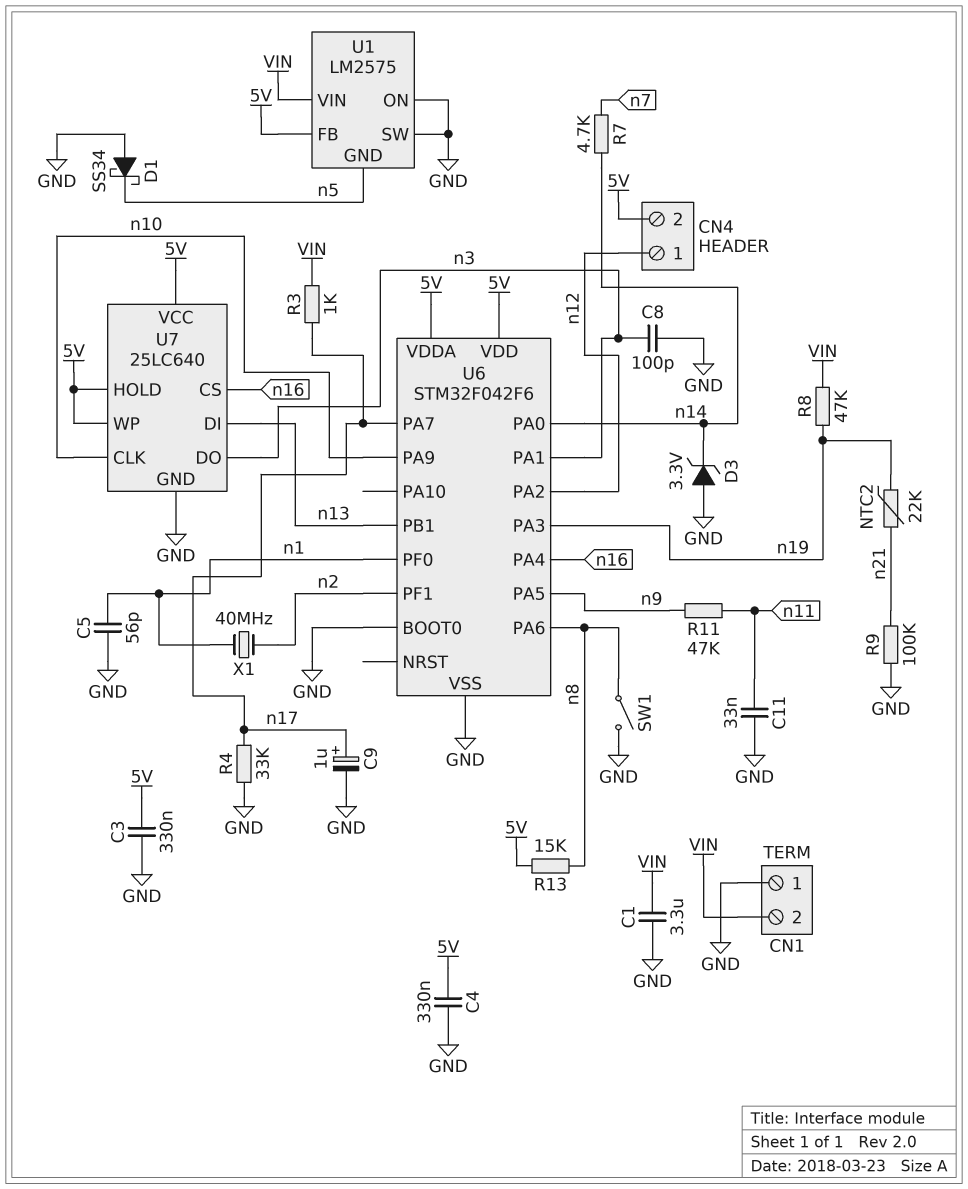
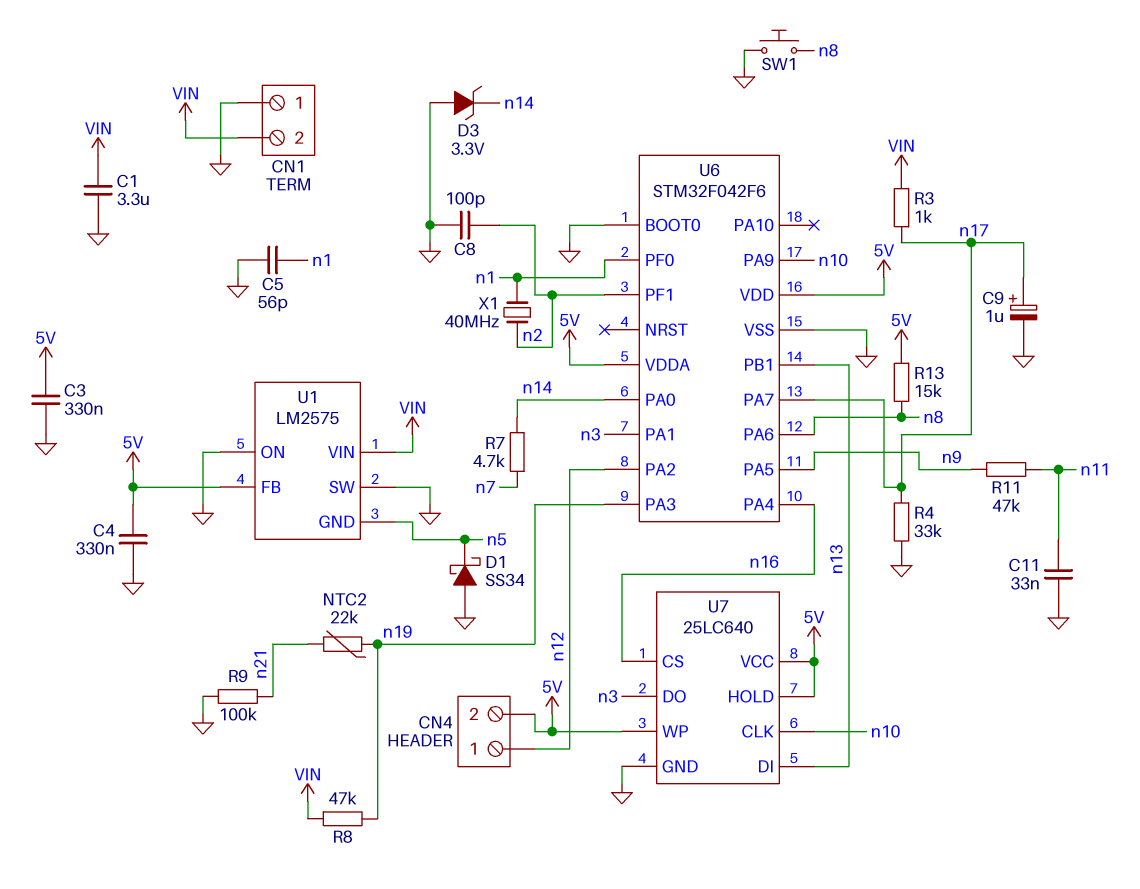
C8: 100pF (GND, n3) -> 100pF (GND, n2)
SW1: switch (GND, n8) -> button (GND, n8)

